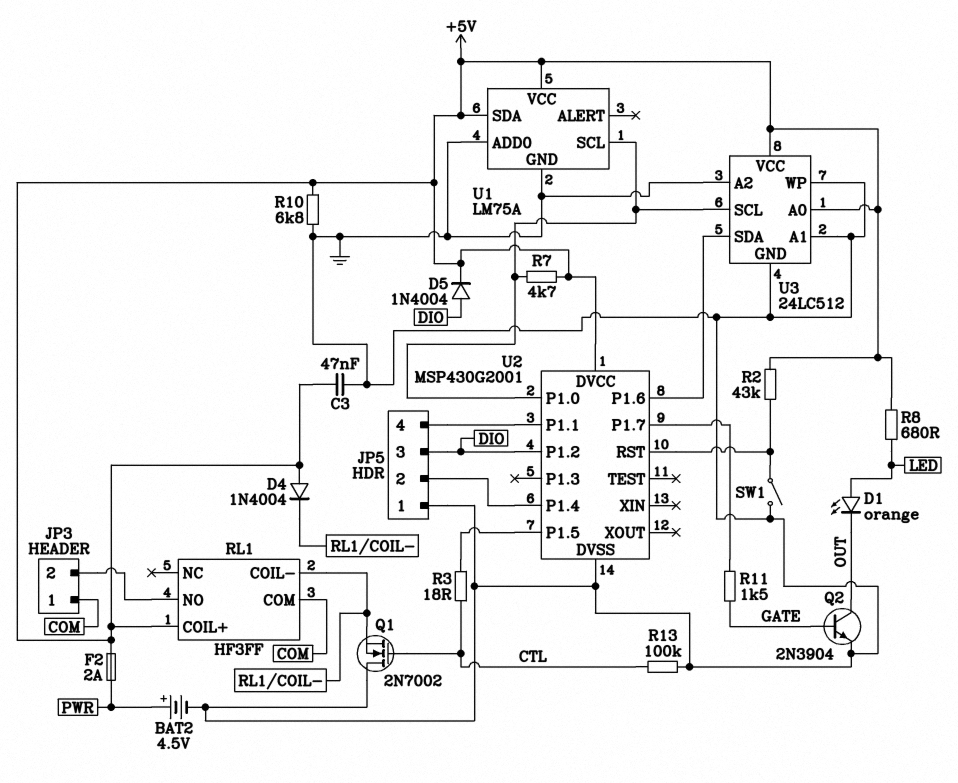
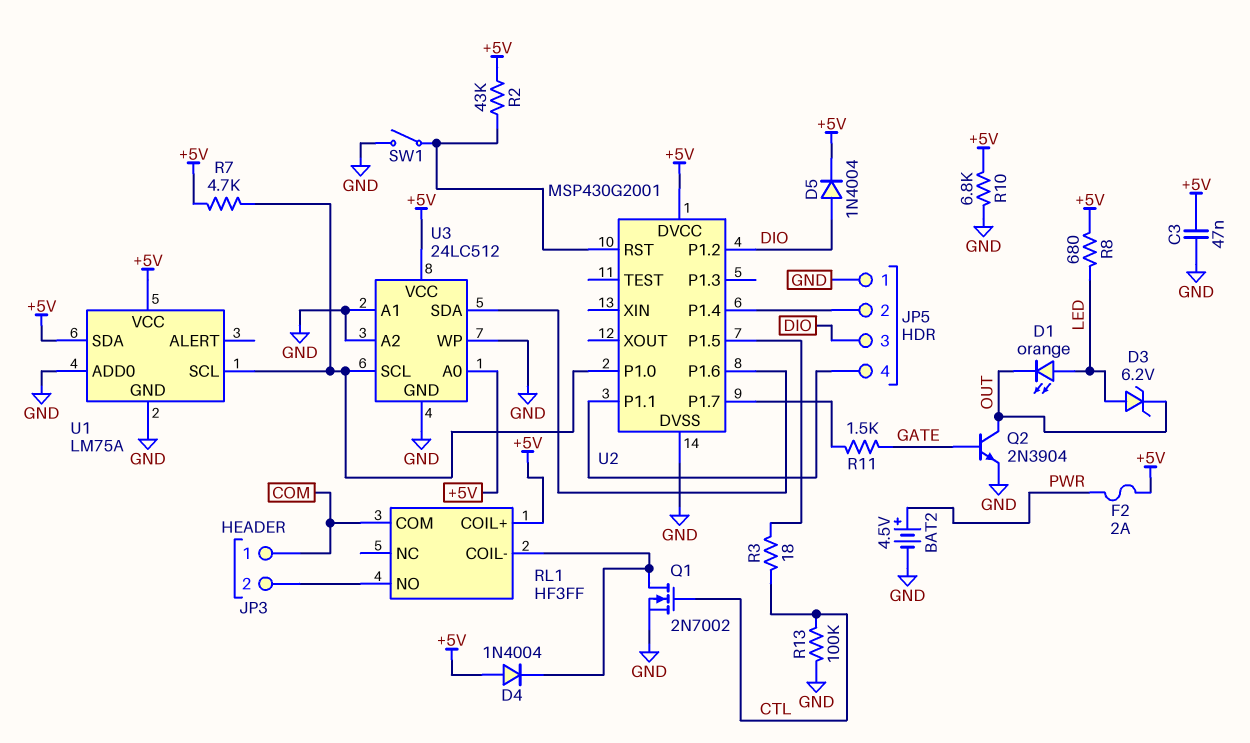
D3: none -> zener 6.2V (A LED, K OUT)
Q1: NMOS 2N7002 (G CTL, D GND, S RL1/COIL-) -> NMOS 2N7002 (G CTL, D RL1/COIL-, S GND)

